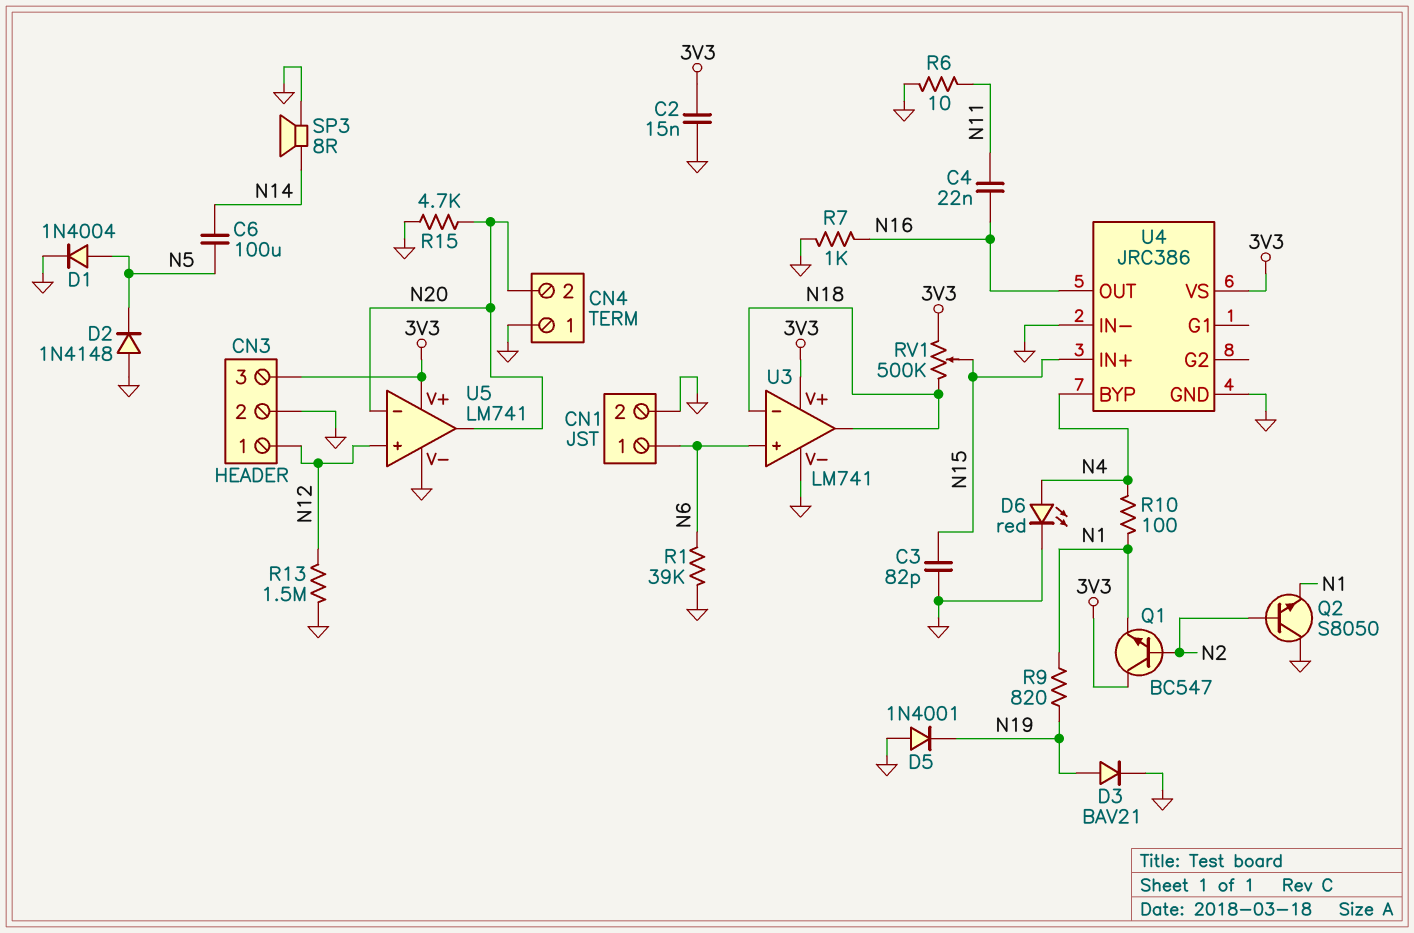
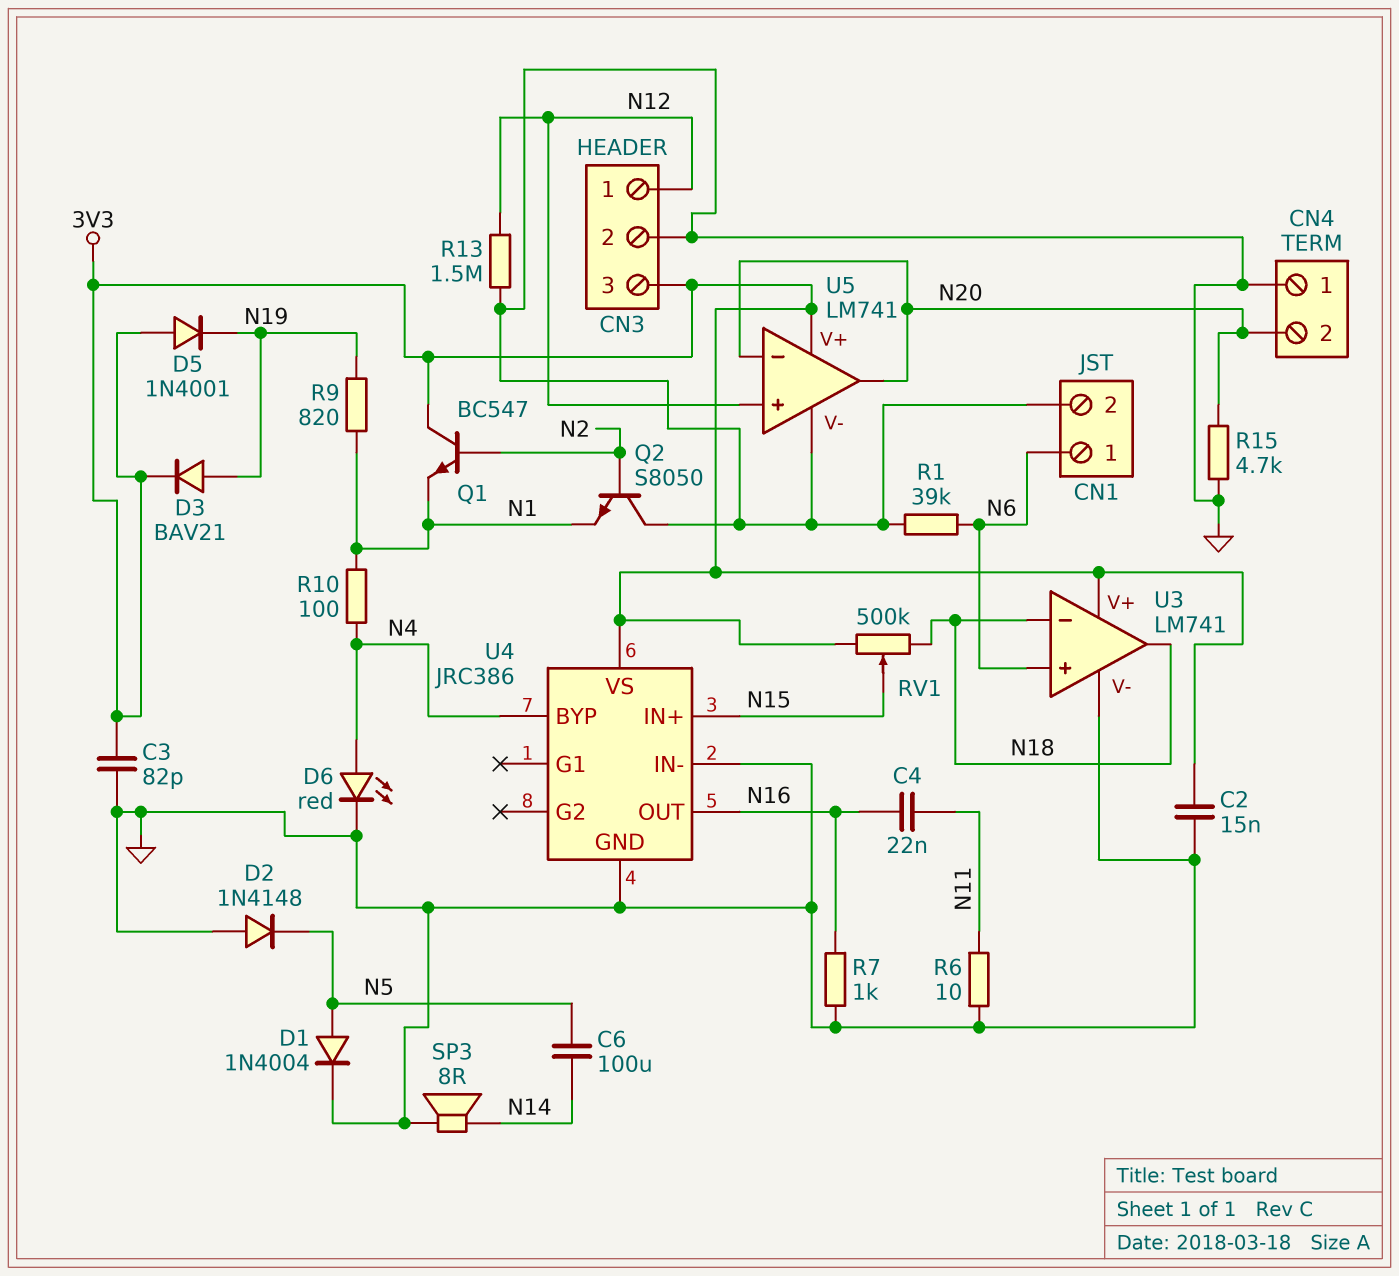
C3: 82pF (GND, N15) -> 82pF (3V3, GND)
D3: diode BAV21 (A N19, K GND) -> diode BAV21 (A N19, K 3V3)
D5: diode 1N4001 (A GND, K N19) -> diode 1N4001 (A 3V3, K N19)

